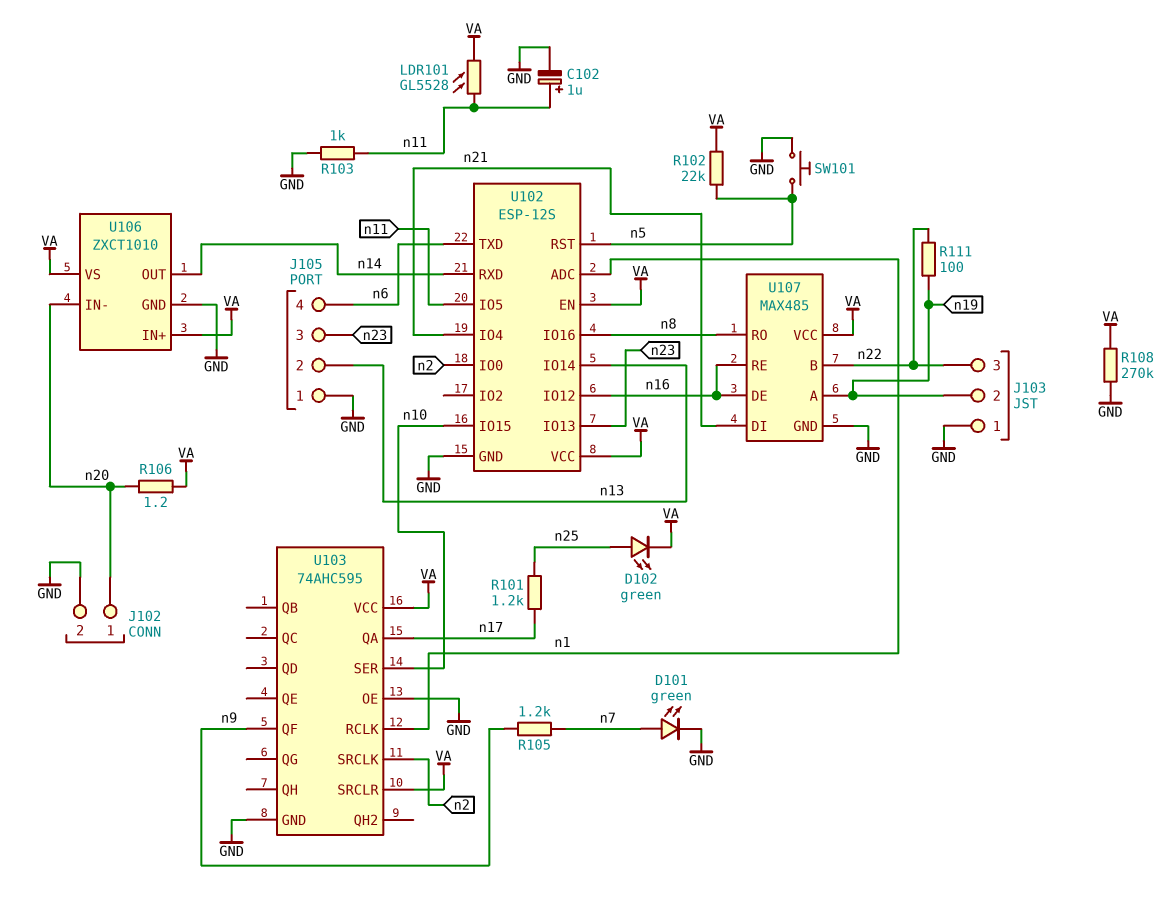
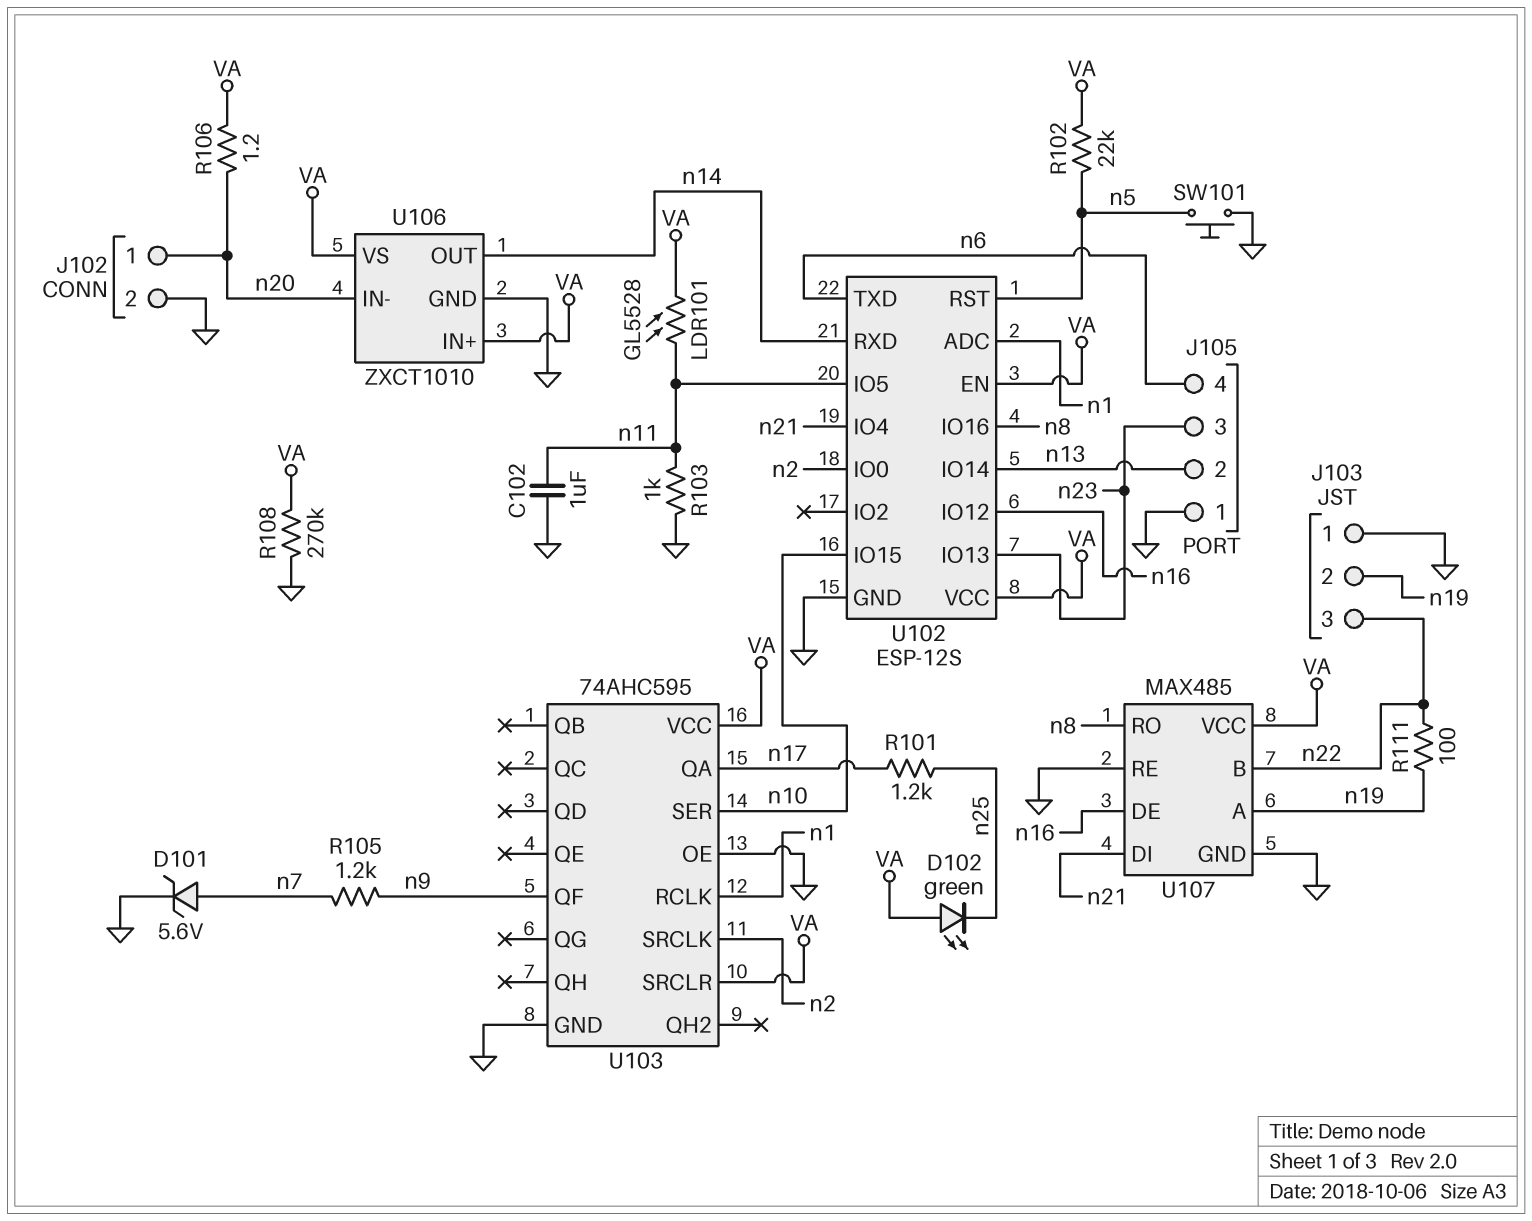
C102: 1uF (plus n11, minus GND) -> 1uF (GND, n11)
D101: LED green (A n7, K GND) -> zener 5.6V (A n7, K GND)
D102: LED green (A n25, K VA) -> LED green (A VA, K n25)
U107 pin RE: n16 -> GND

